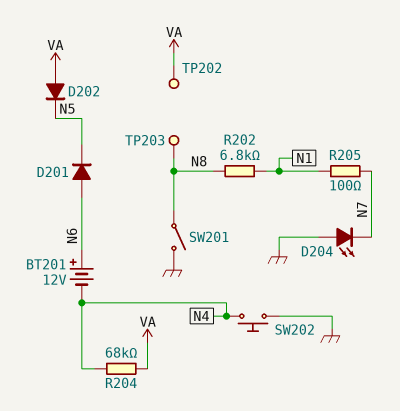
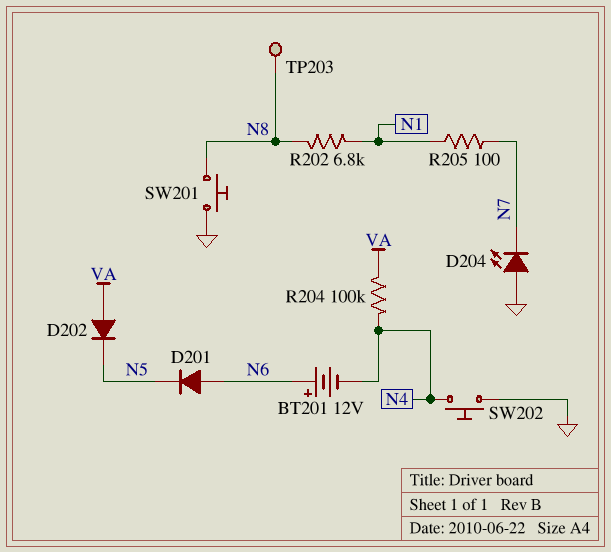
R204: 68k (N4, VA) -> 100k (N4, VA)
SW201: switch (GND, N8) -> button (GND, N8)
TP202: test point (VA) -> none

